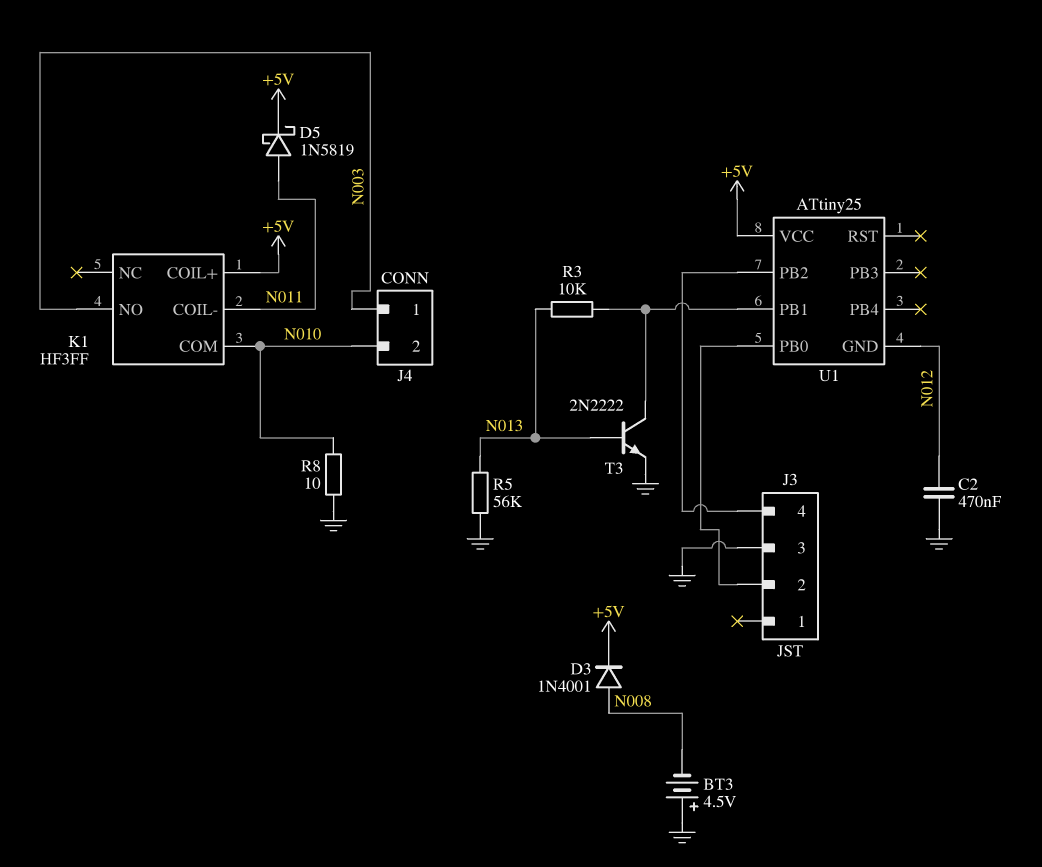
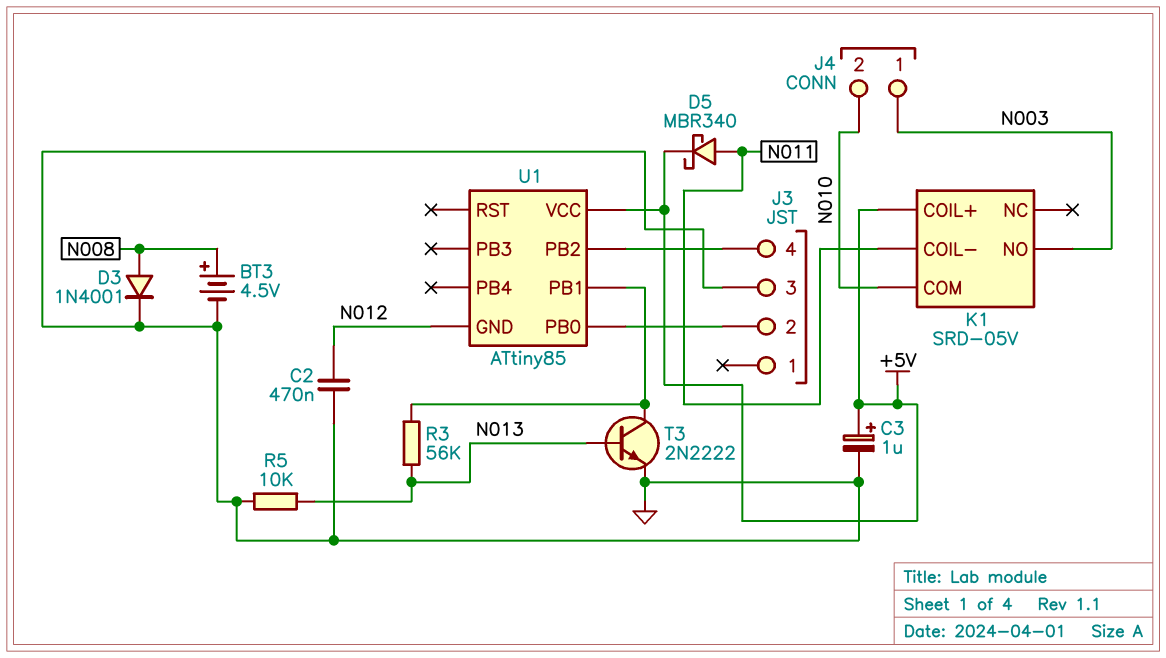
BT3: 4.5V (plus GND, minus N008) -> 4.5V (plus N008, minus GND)
C3: none -> 1uF (plus +5V, minus GND)
D3: diode 1N4001 (A N008, K +5V) -> diode 1N4001 (A N008, K GND)
D5: schottky 1N5819 (A N011, K +5V) -> schottky MBR340 (A N011, K +5V)
K1: HF3FF -> SRD-05V
R3: 10k (N013, U1/PB1) -> 56k (N013, U1/PB1)
R5: 56k (GND, N013) -> 10k (GND, N013)
R8: 10 (GND, N010) -> none
U1: ATtiny25 -> ATtiny85

